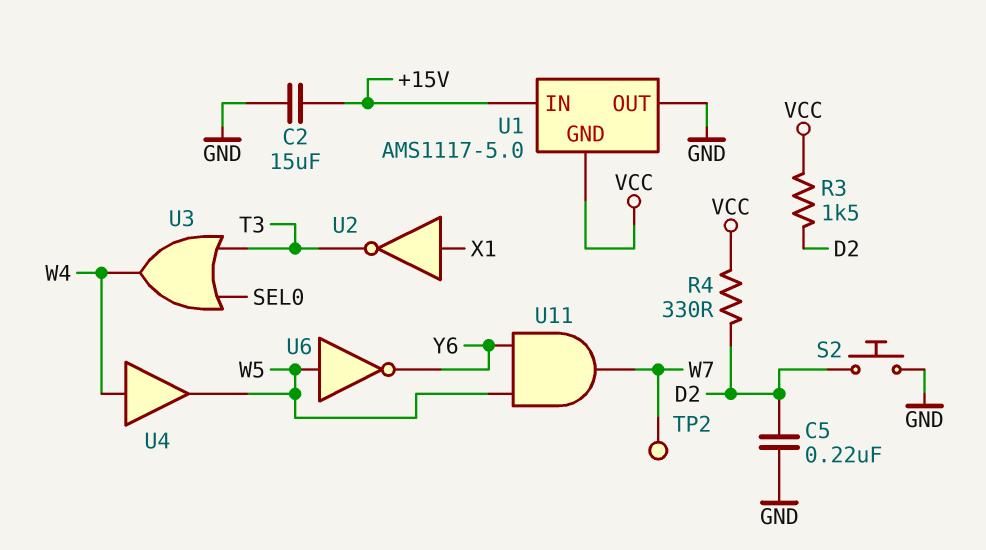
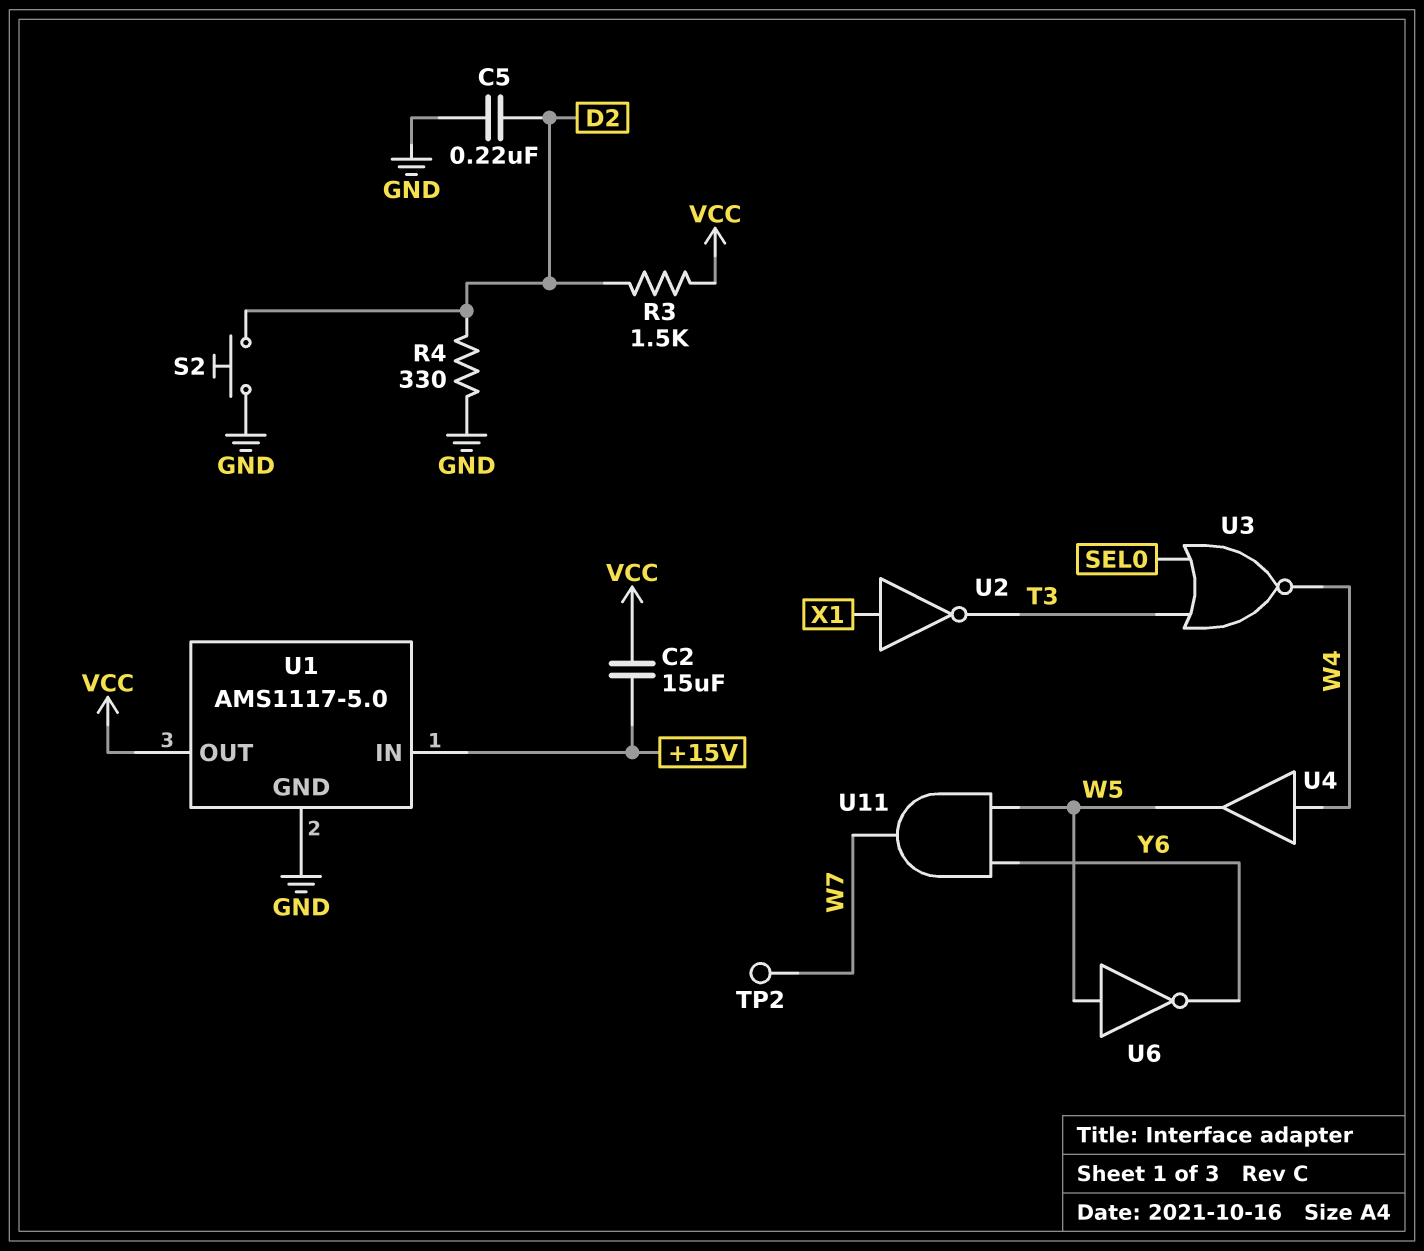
C2: 15uF (+15V, GND) -> 15uF (+15V, VCC)
R4: 330 (D2, VCC) -> 330 (D2, GND)
U1 pin GND: VCC -> GND
U1 pin OUT: GND -> VCC
U3: OR (in SEL0, in T3, out W4) -> NOR (in SEL0, in T3, out W4)

